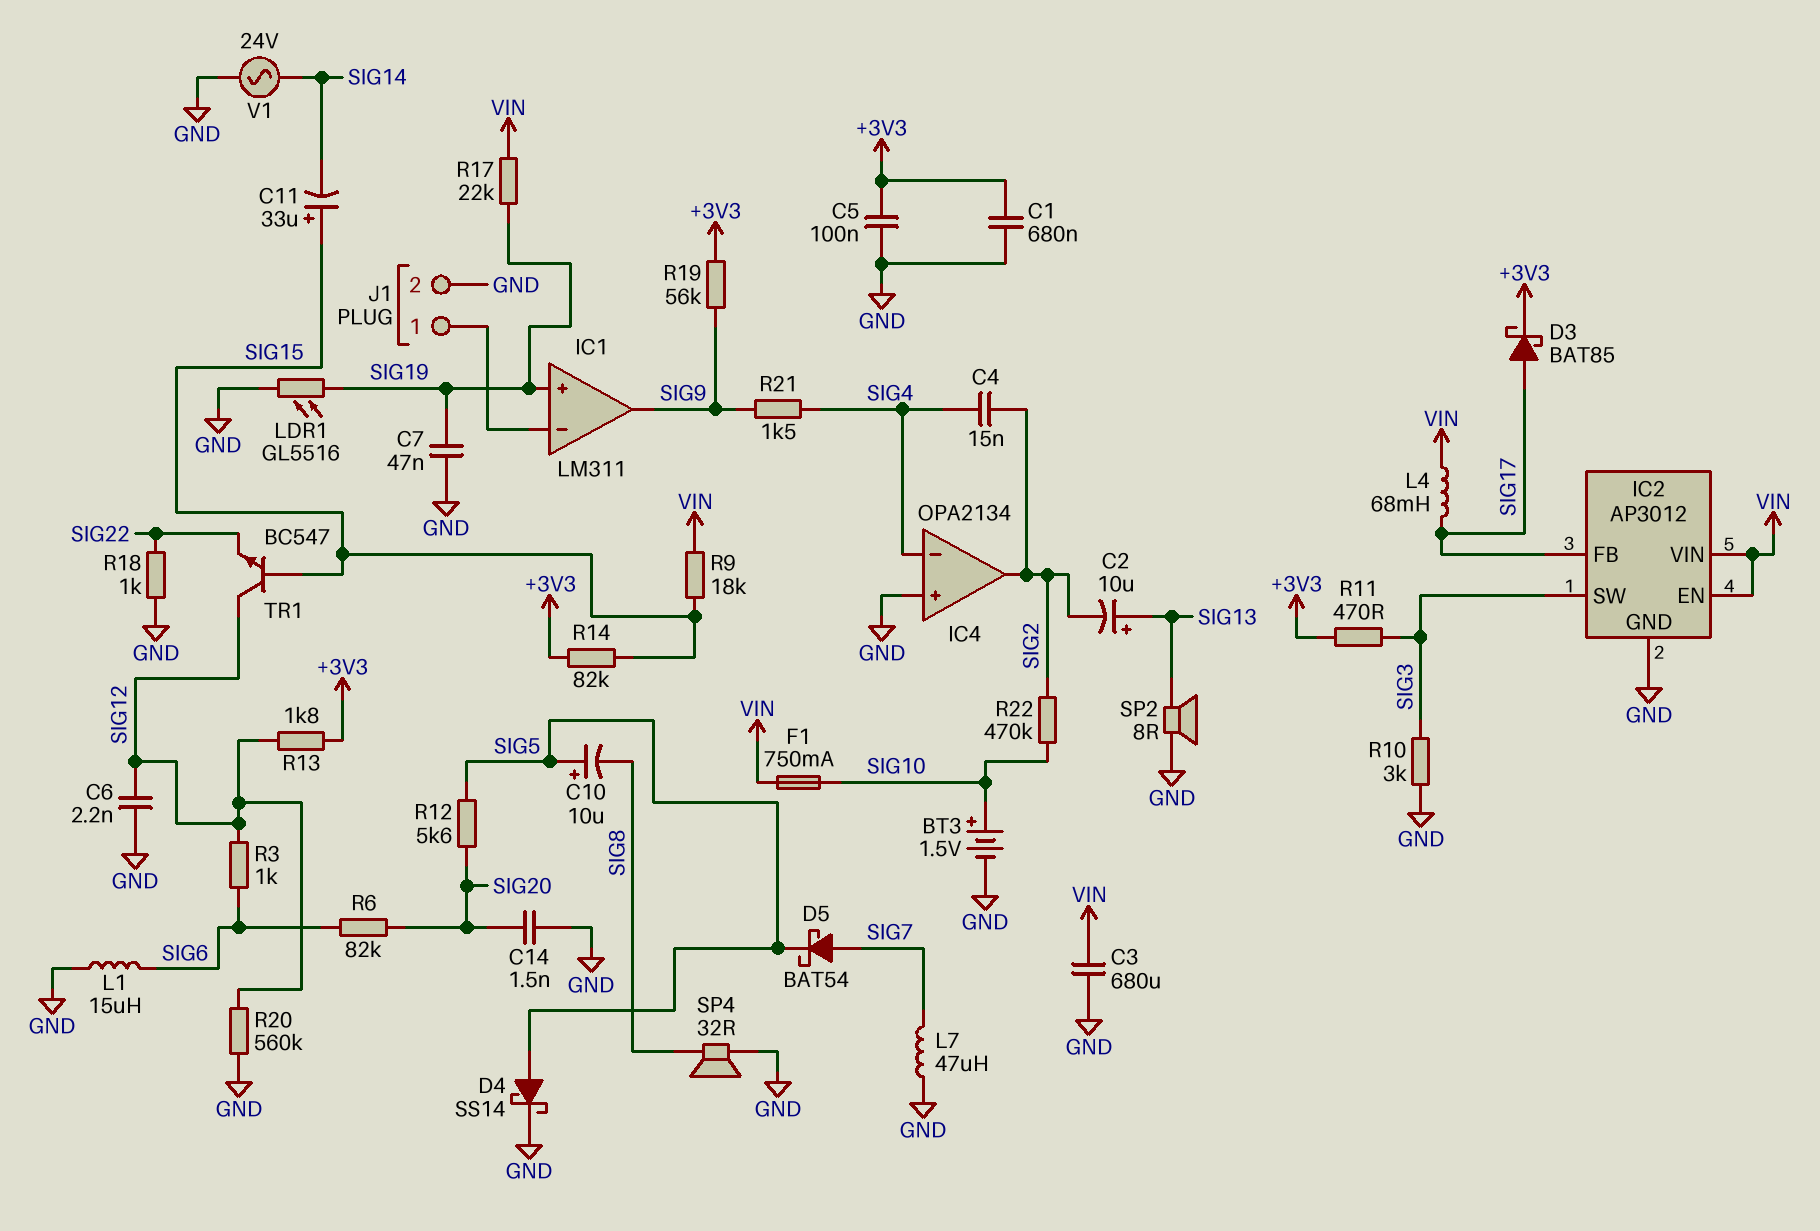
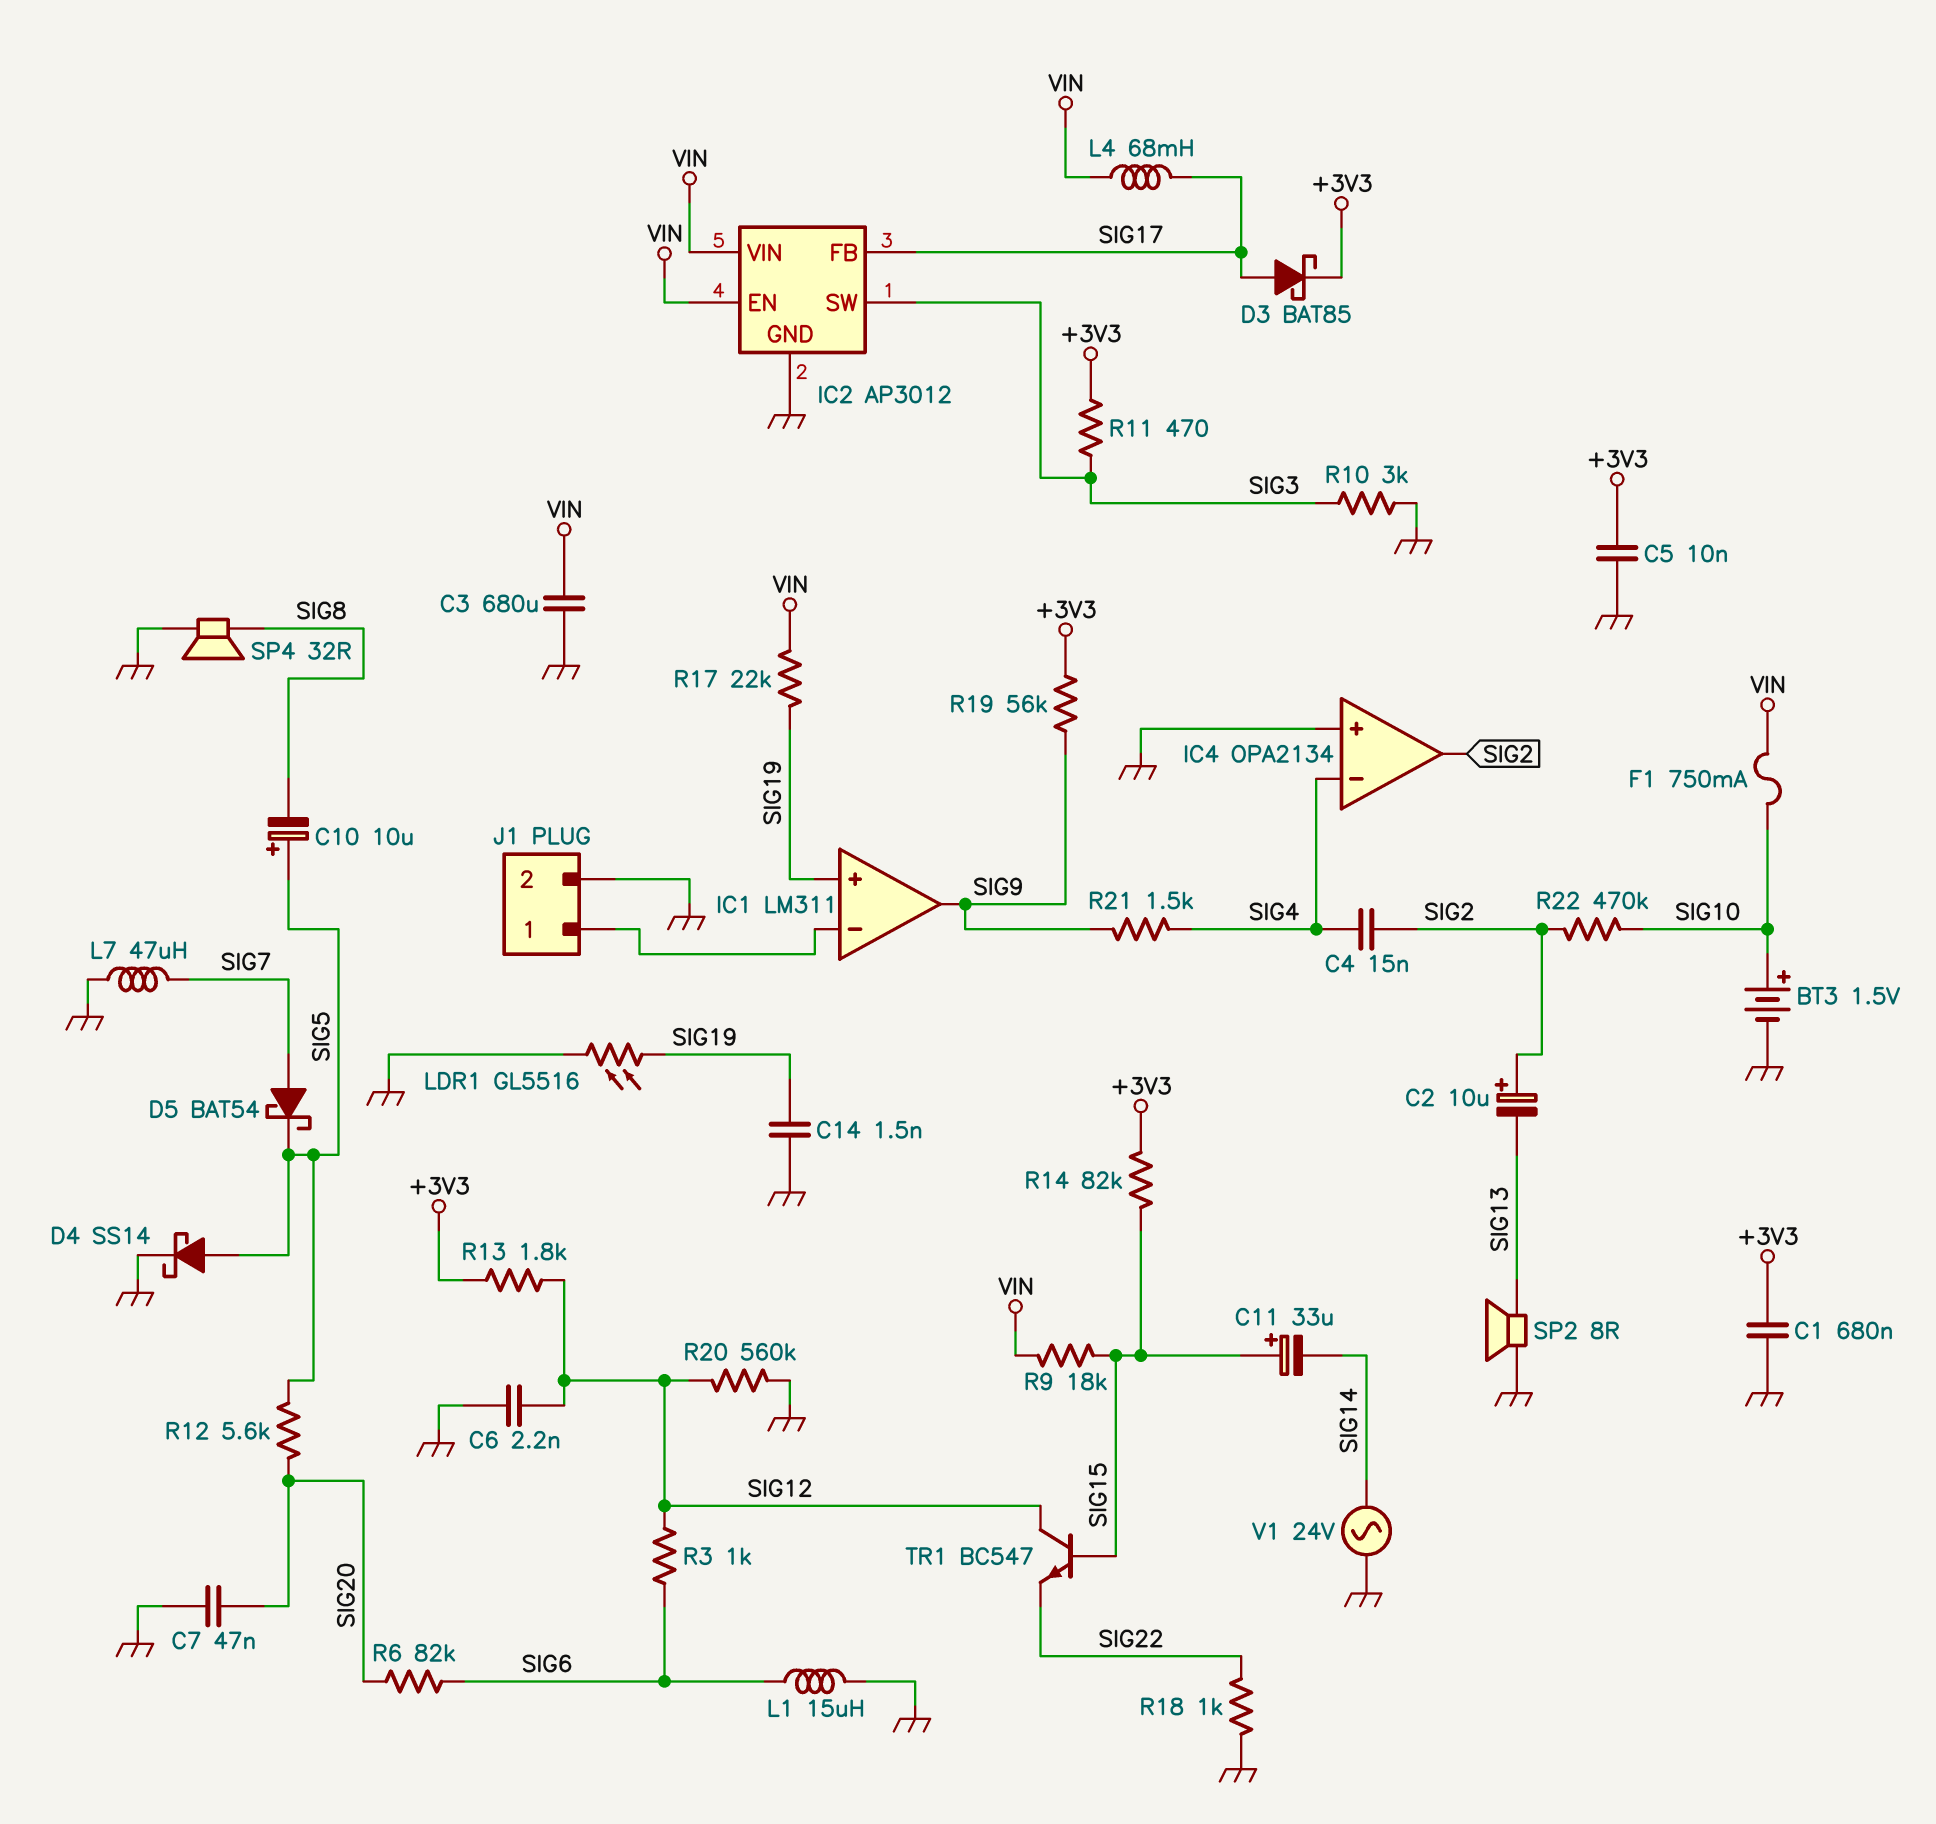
C2: 10uF (plus SIG13, minus SIG2) -> 10uF (plus SIG2, minus SIG13)
C5: 100nF (+3V3, GND) -> 10nF (+3V3, GND)
C7: 47nF (GND, SIG19) -> 47nF (GND, SIG20)
C14: 1.5nF (GND, SIG20) -> 1.5nF (GND, SIG19)

